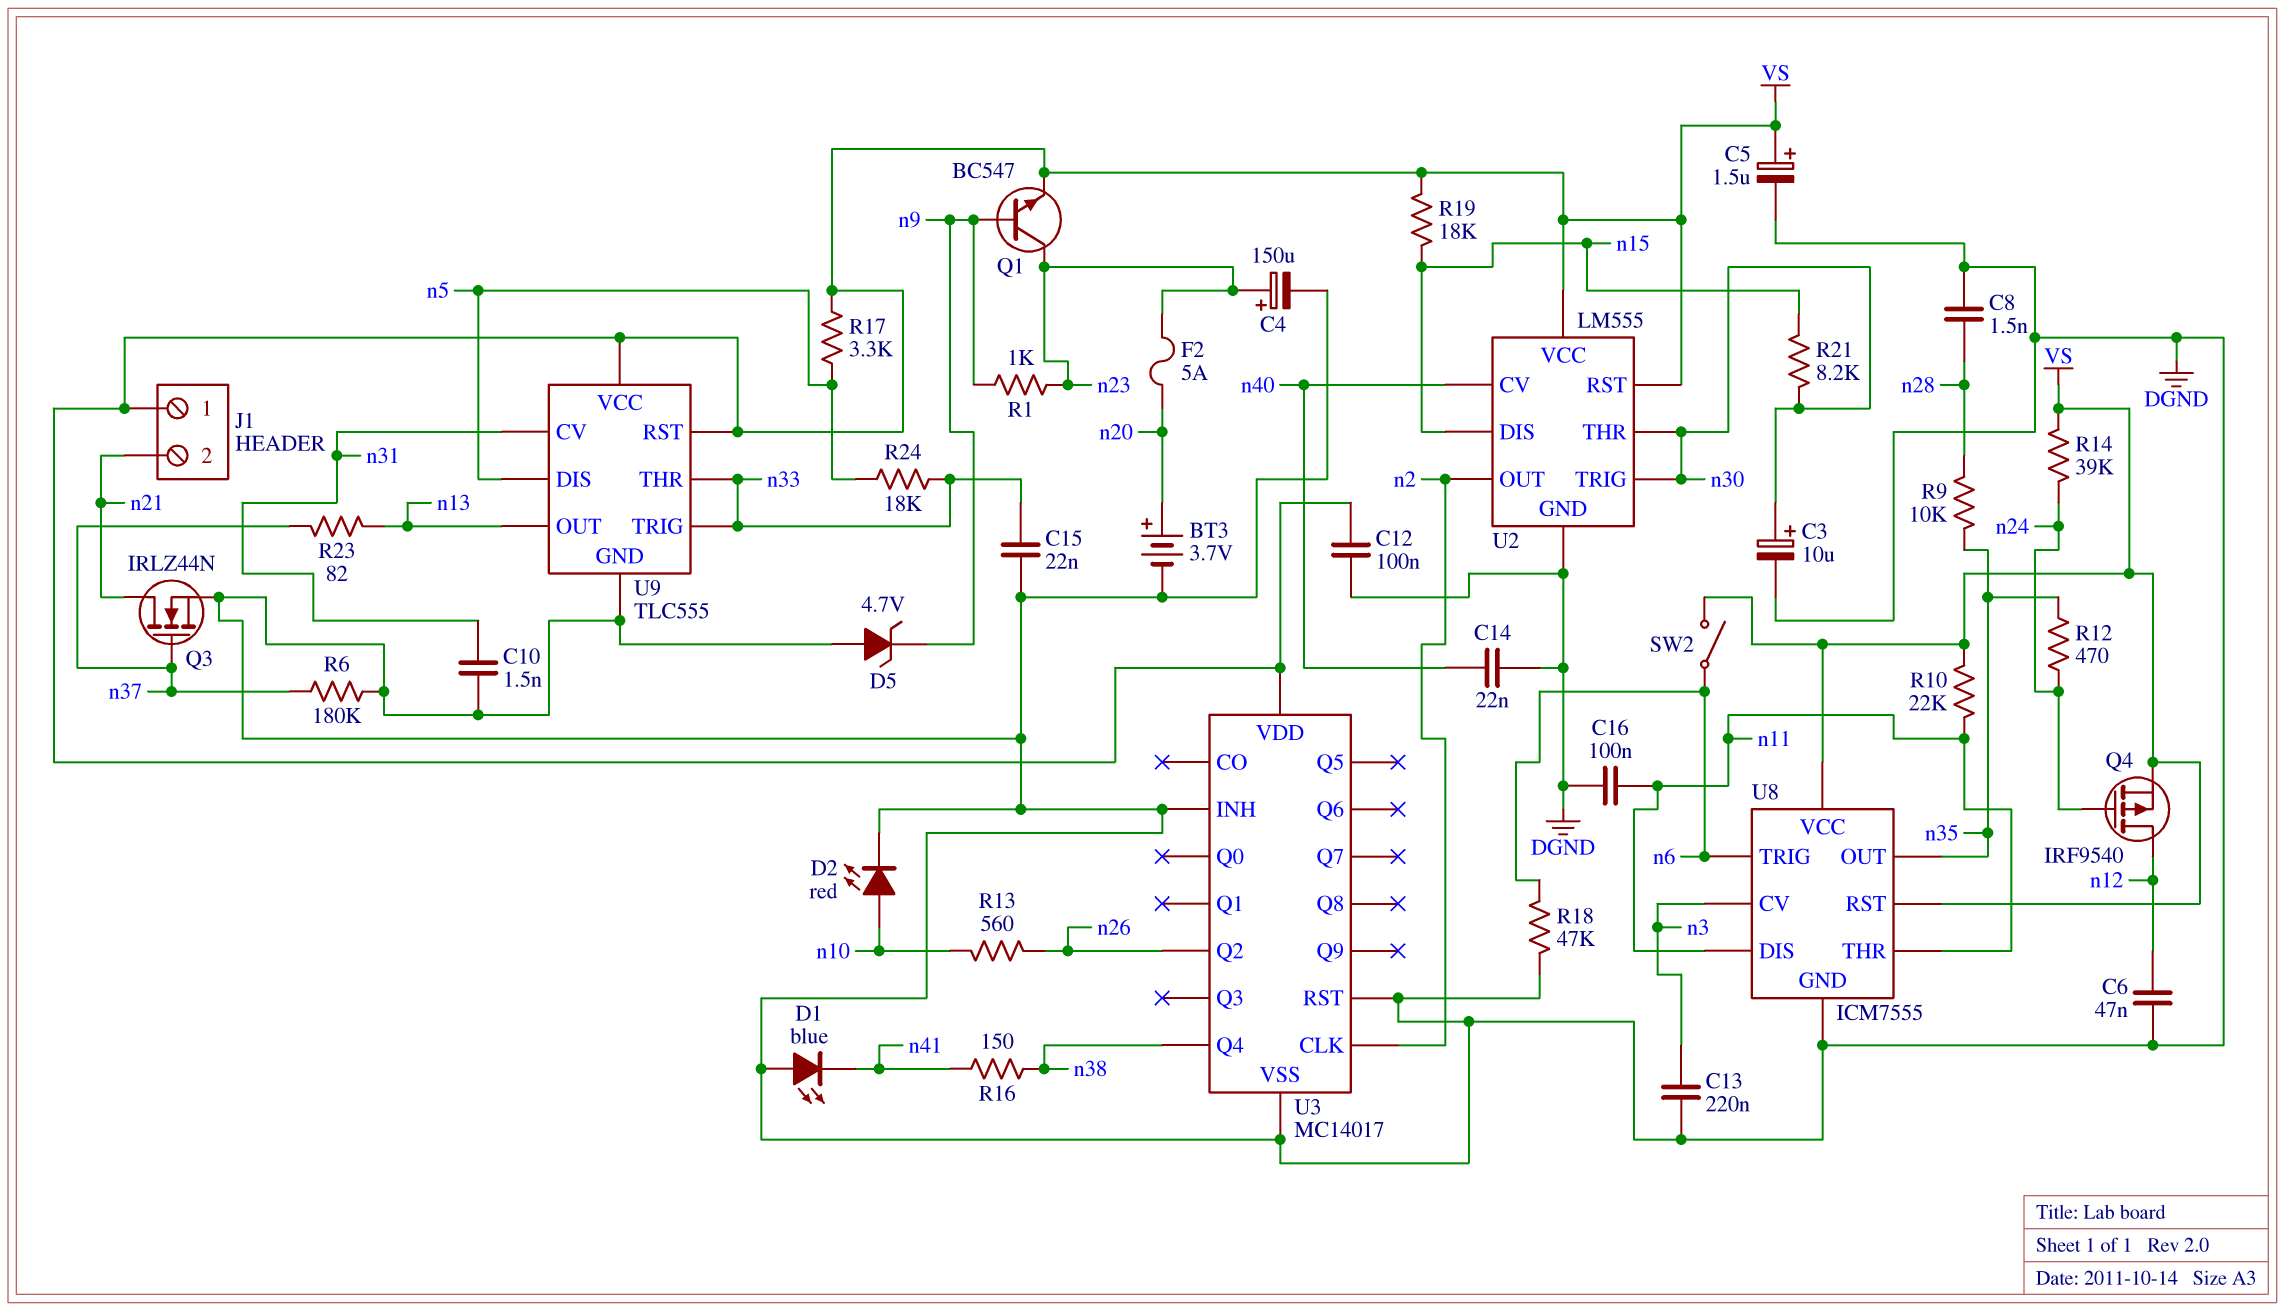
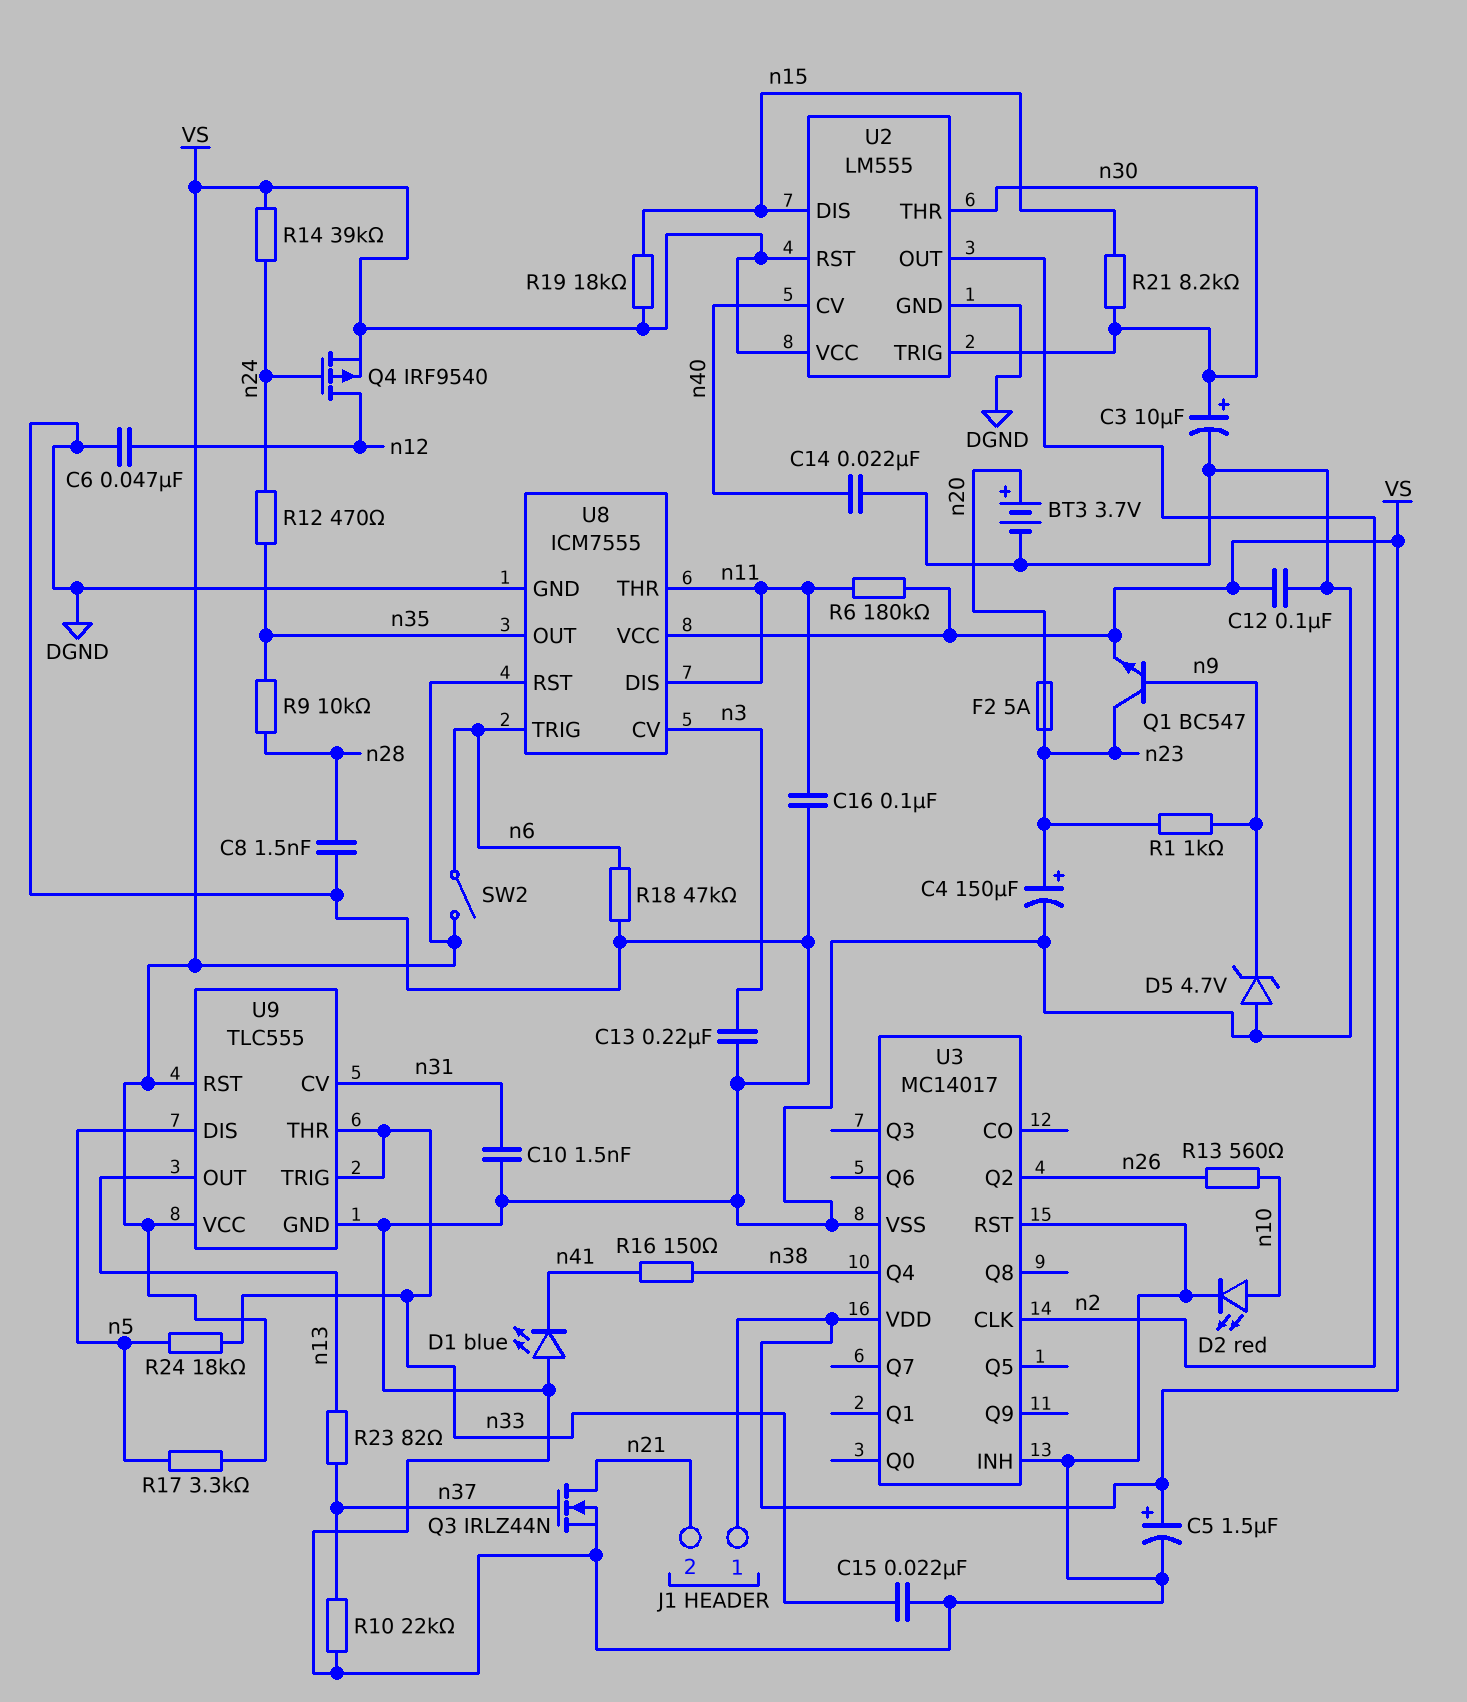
R6: 180k (DGND, n37) -> 180k (VS, n11)
R10: 22k (VS, n11) -> 22k (DGND, n37)

